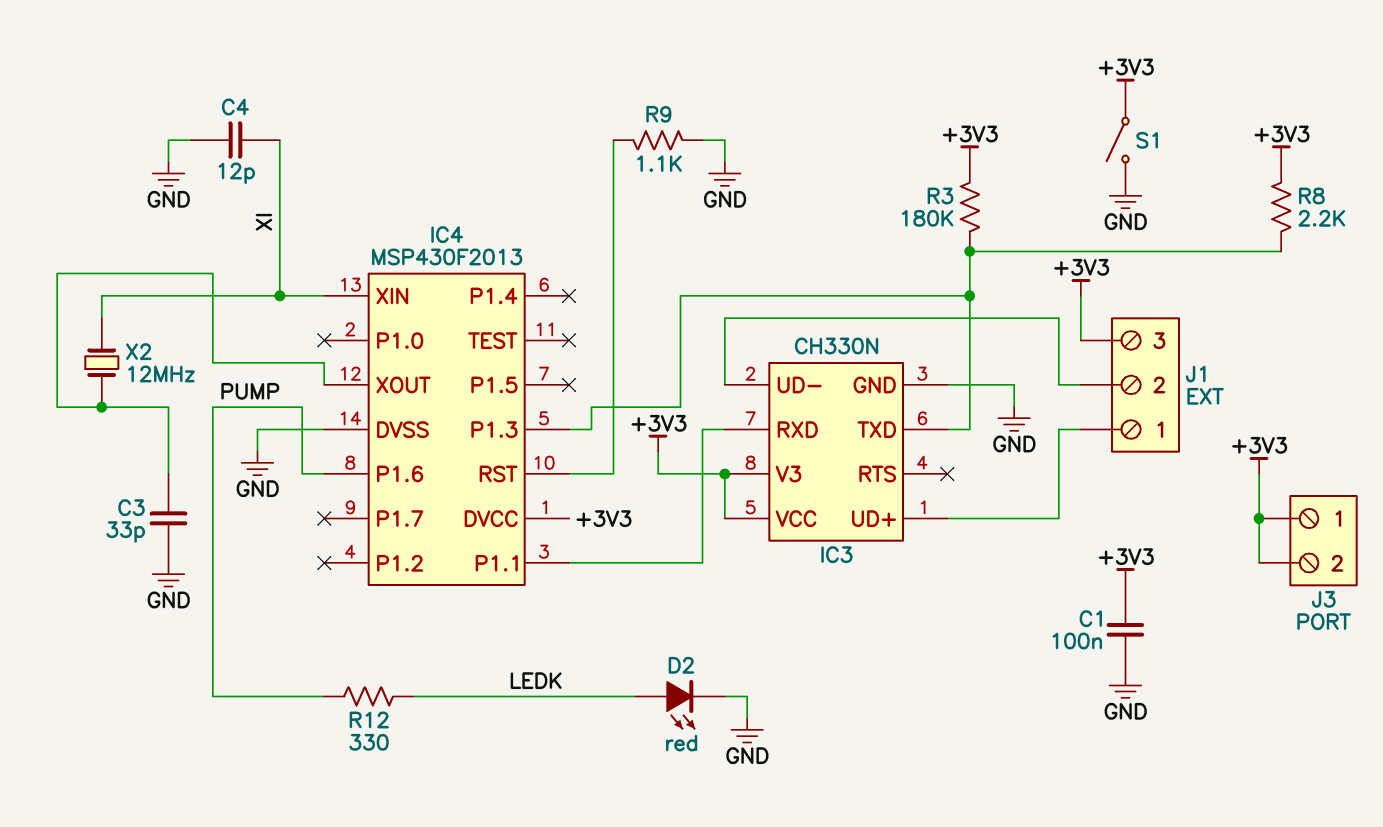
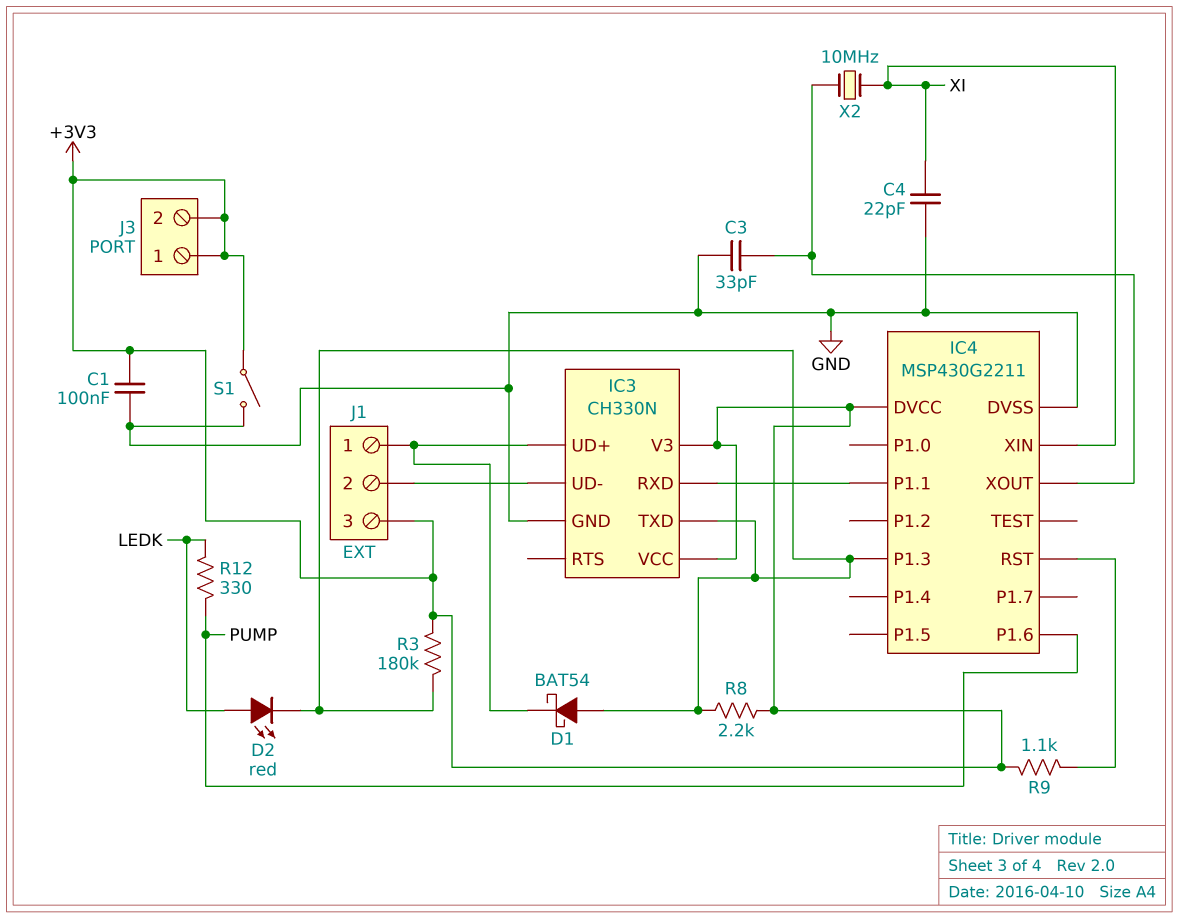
C4: 12pF (GND, XI) -> 22pF (GND, XI)
D1: none -> schottky BAT54 (A IC3/TXD, K IC3/UD+)
D2: LED red (A LEDK, K GND) -> LED red (A LEDK, K IC3/TXD)
IC4: MSP430F2013 -> MSP430G2211
R9: 1.1k (GND, IC4/RST) -> 1.1k (+3V3, IC4/RST)
X2: 12MHz (IC4/XOUT, XI) -> 10MHz (IC4/XOUT, XI)

